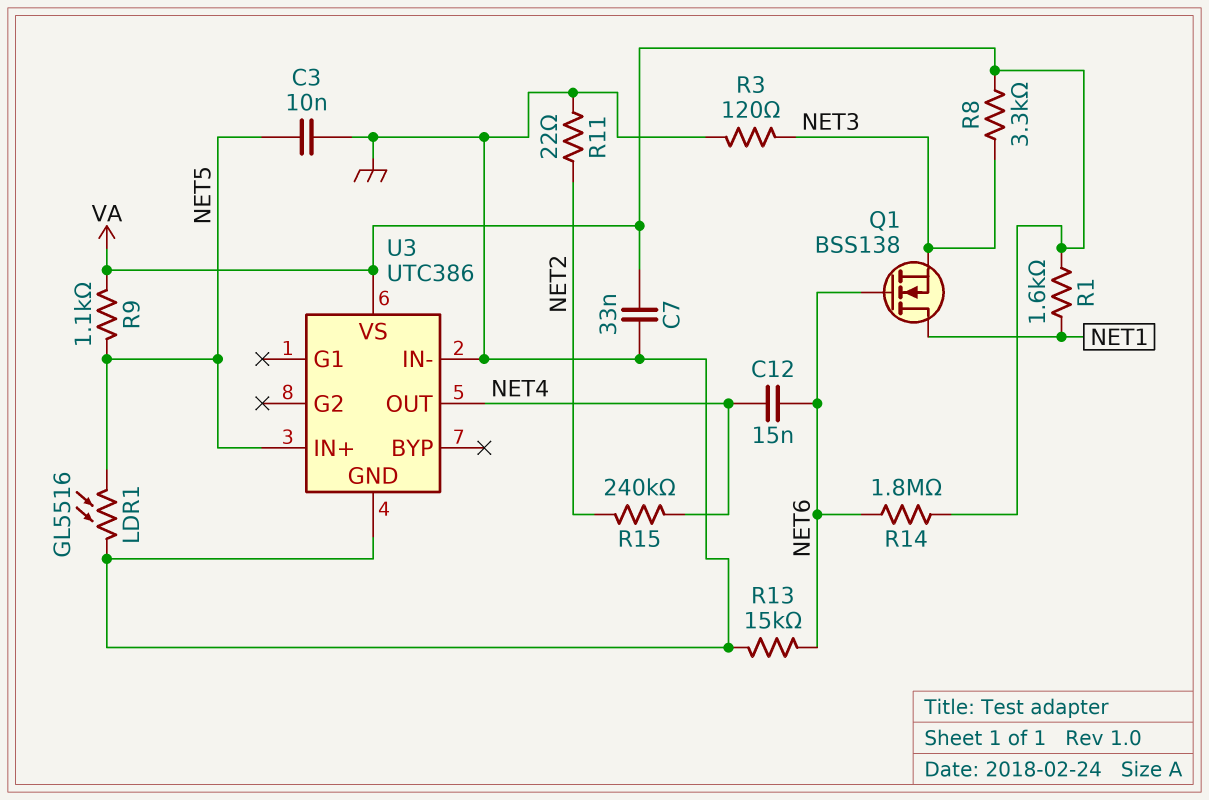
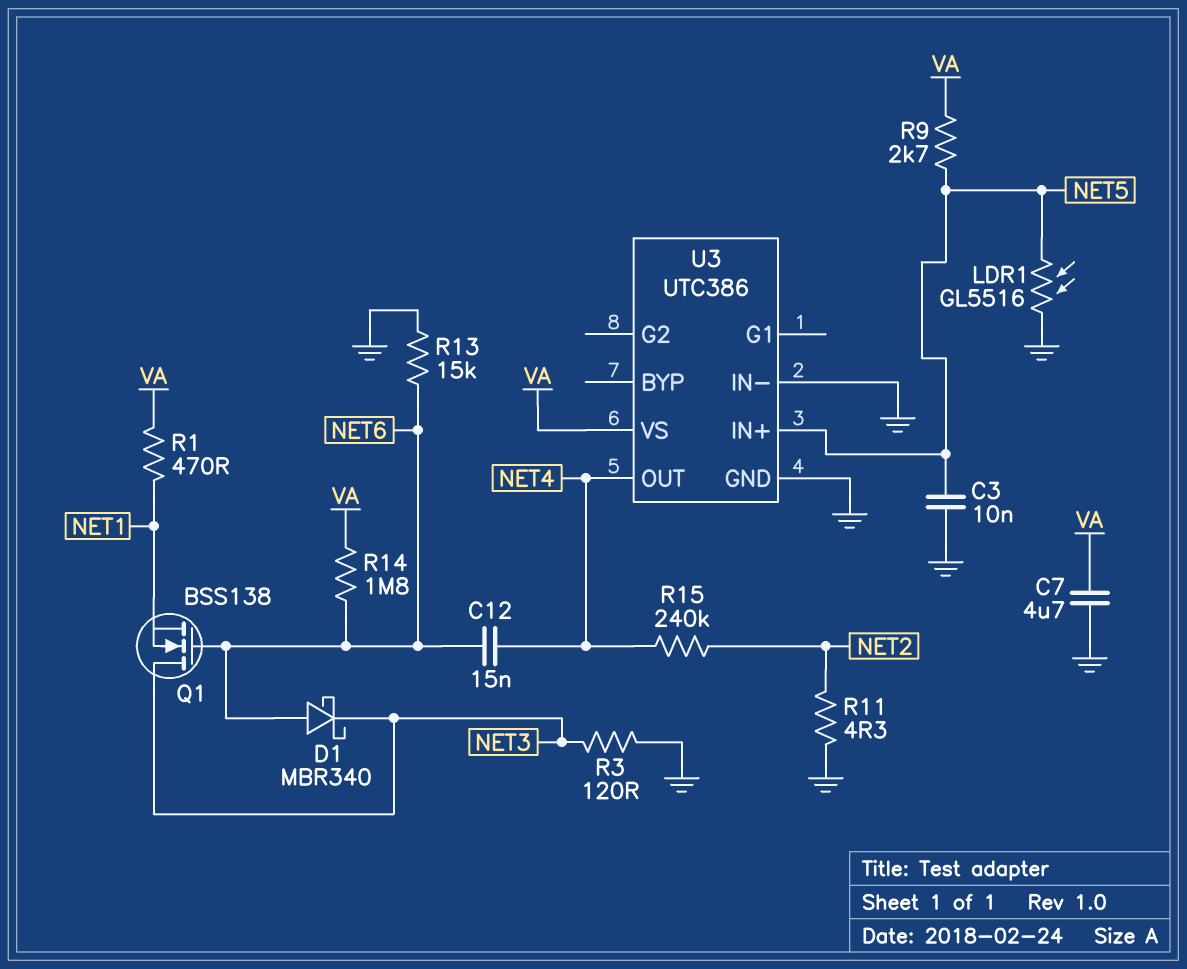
C7: 33nF (GND, VA) -> 4.7uF (GND, VA)
D1: none -> schottky MBR340 (A NET6, K NET3)
Q1: NMOS BSS138 (G NET6, D NET1, S NET3) -> NMOS BSS138 (G NET6, D NET3, S NET1)
R1: 1.6k (NET1, VA) -> 470 (NET1, VA)
R8: 3.3k (NET3, VA) -> none
R9: 1.1k (NET5, VA) -> 2.7k (NET5, VA)
R11: 22 (GND, NET2) -> 4.3 (GND, NET2)

